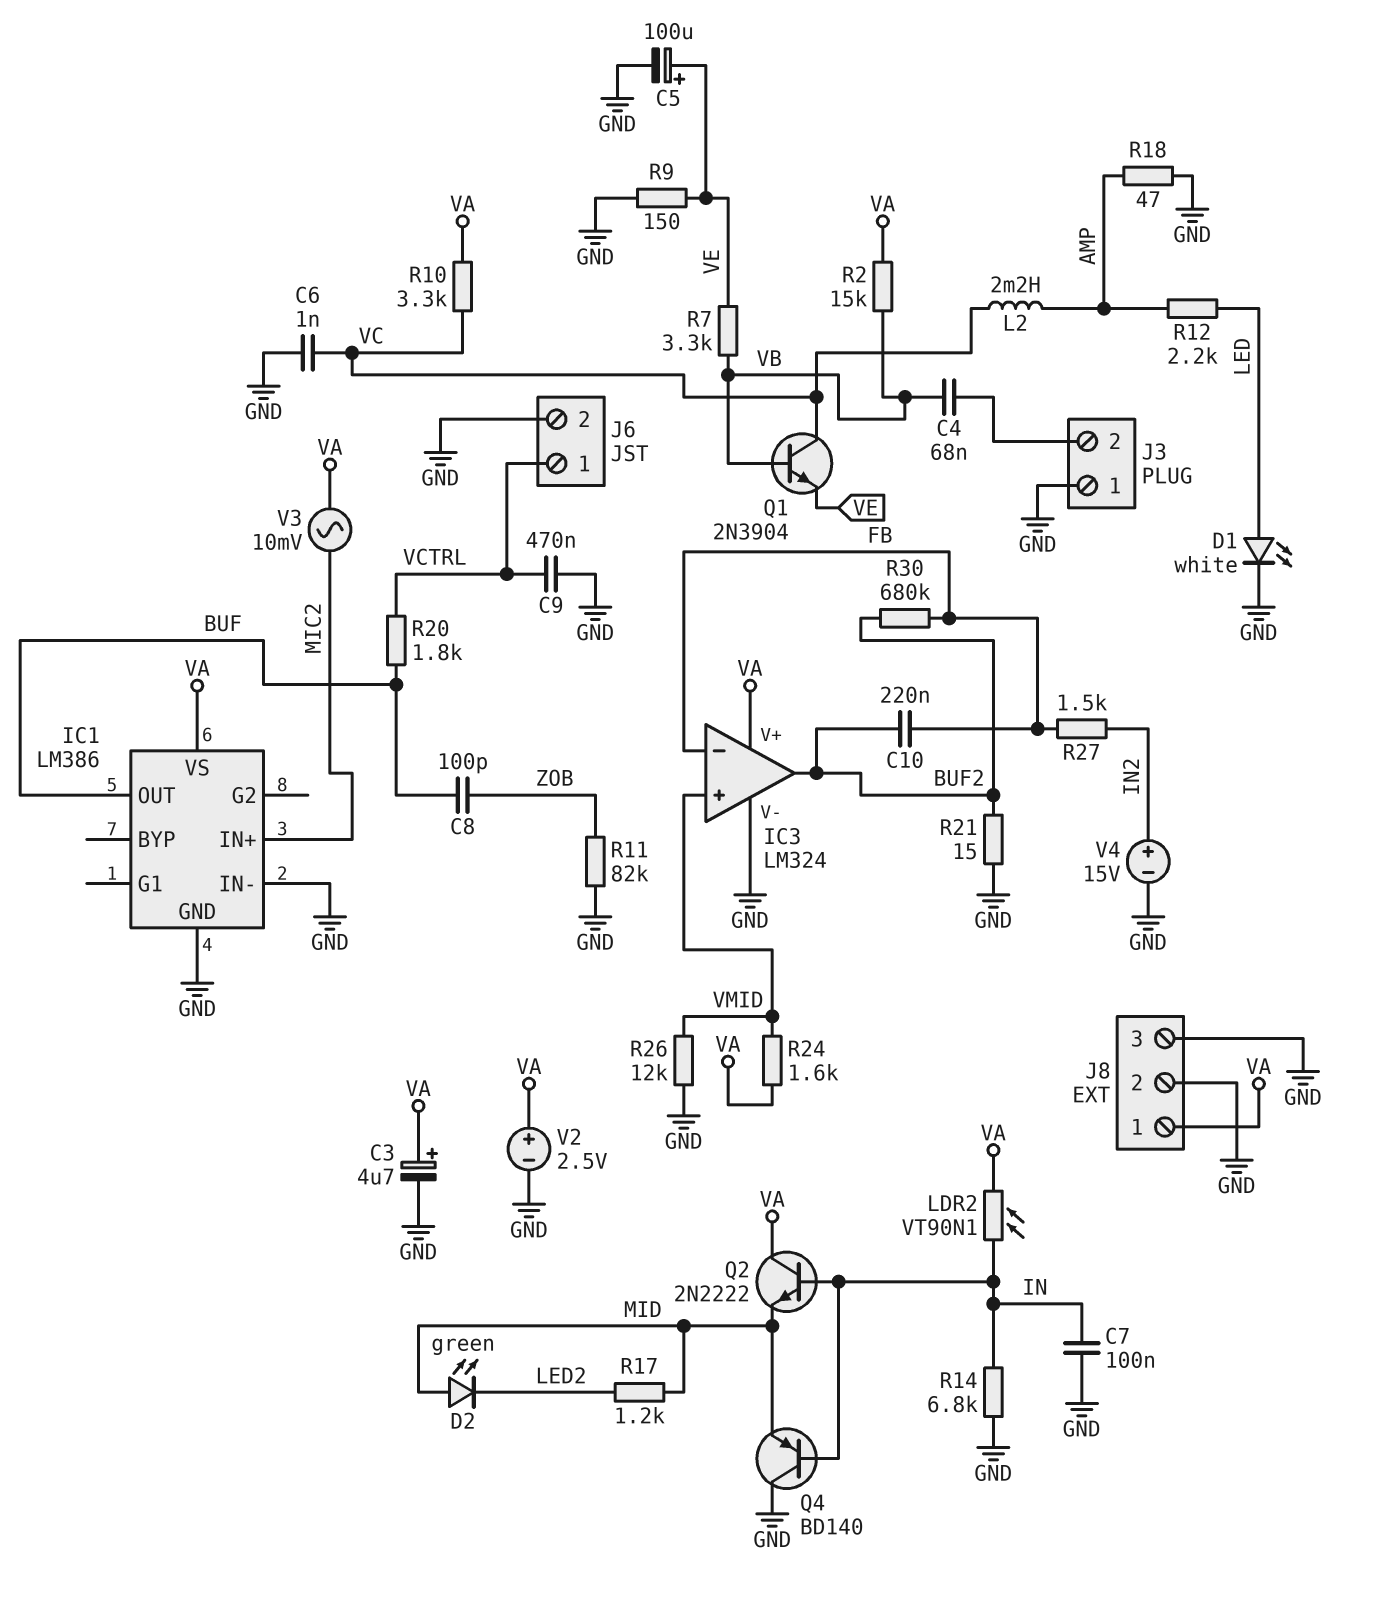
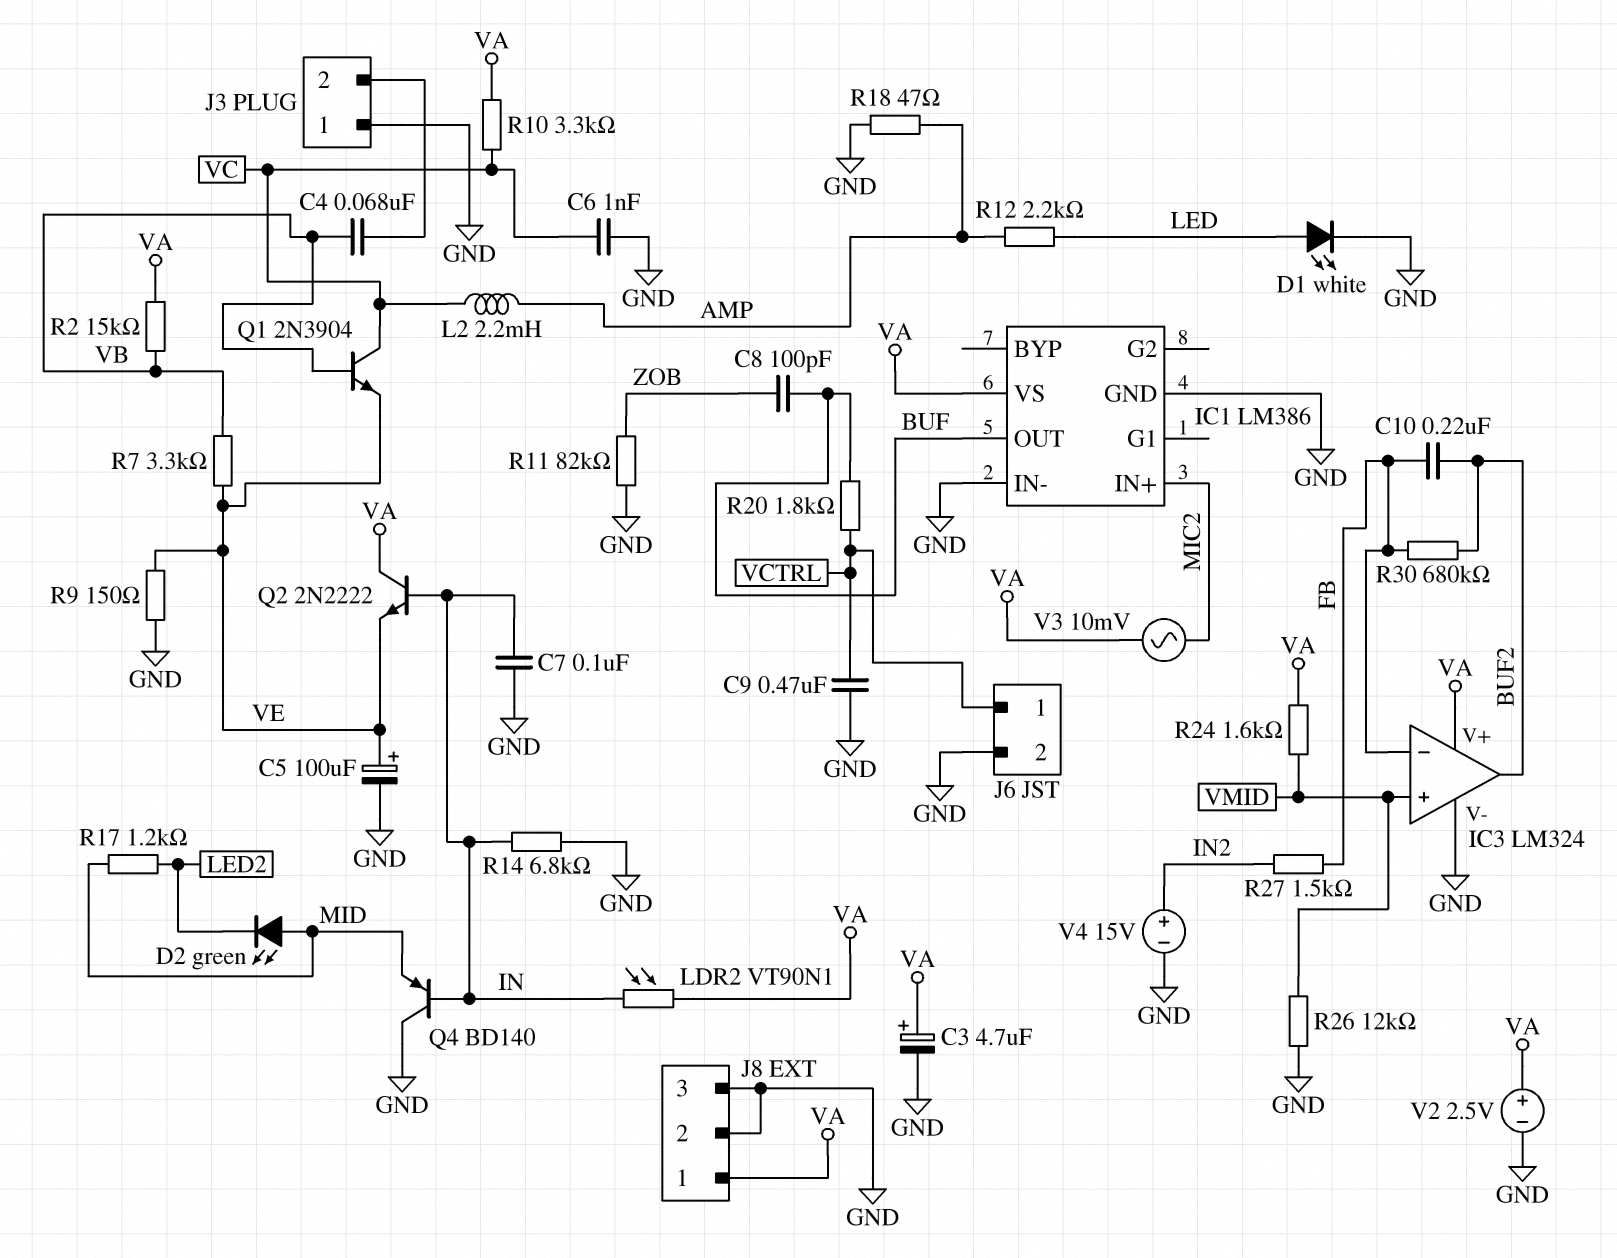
Q2: NPN 2N2222 (B IN, C VA, E MID) -> NPN 2N2222 (B IN, C VA, E VE)
R21: 15 (BUF2, GND) -> none

